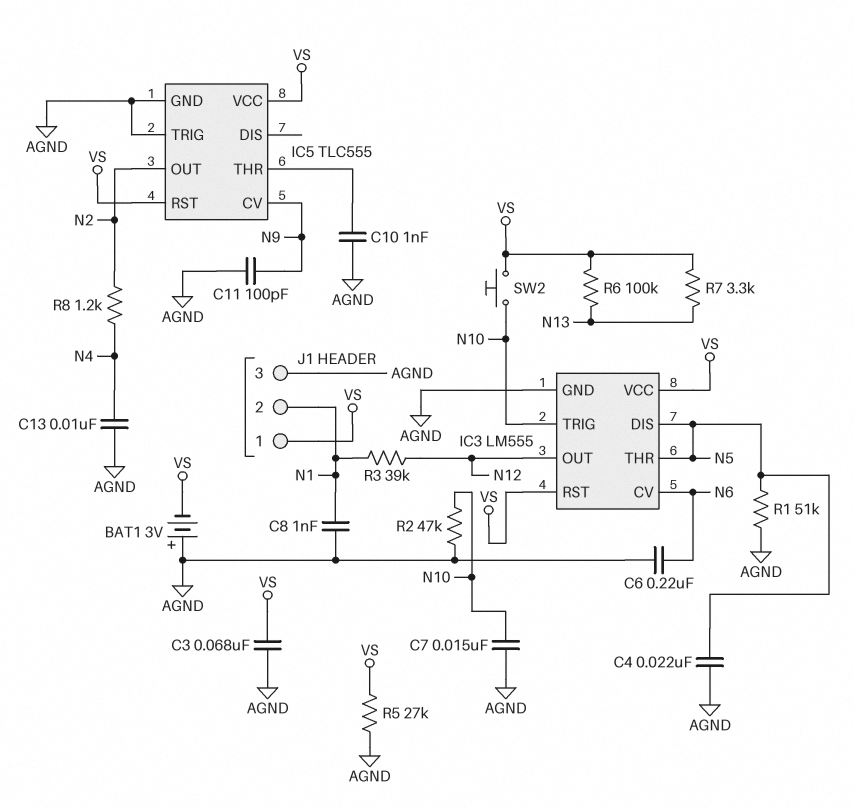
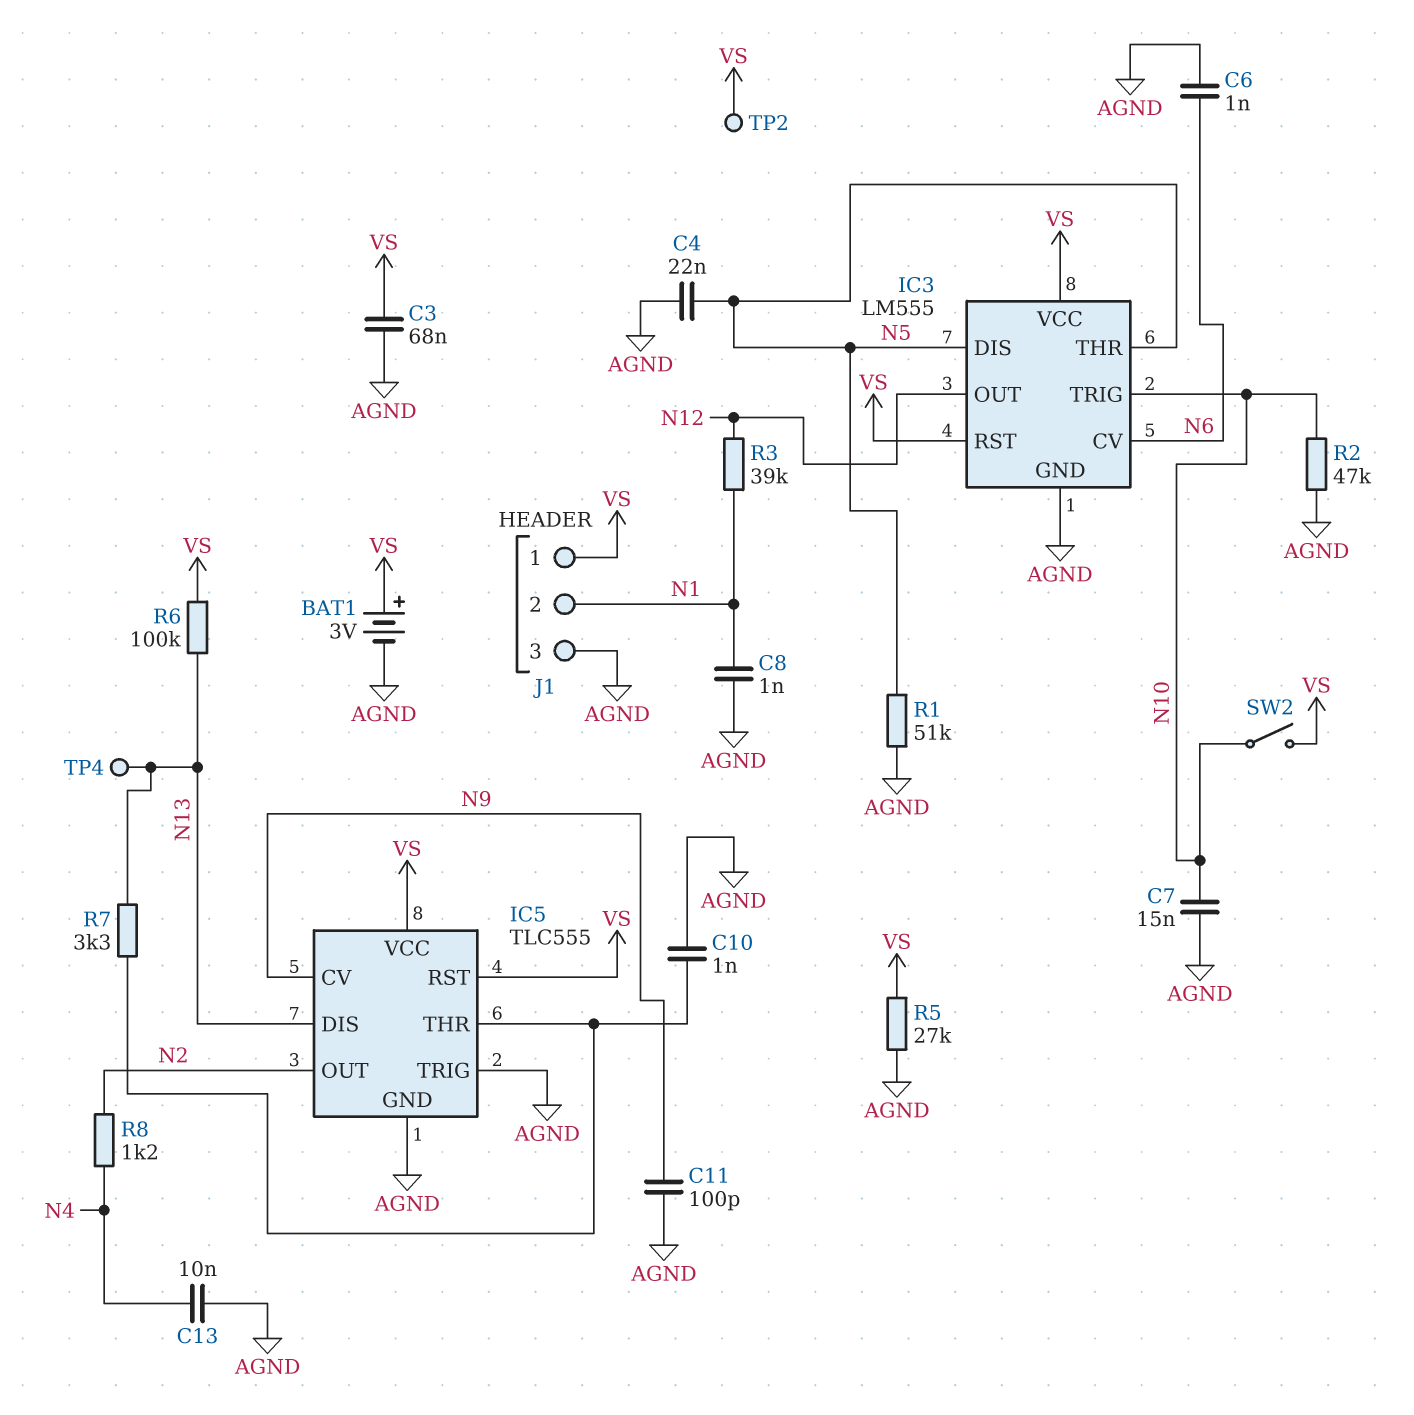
BAT1: 3V (plus AGND, minus VS) -> 3V (plus VS, minus AGND)
C6: 220nF (AGND, N6) -> 1nF (AGND, N6)
IC5 pin DIS: none -> N13
R7: 3.3k (N13, VS) -> 3.3k (IC5/THR, N13)
SW2: button (N10, VS) -> switch (N10, VS)
TP2: none -> test point (VS)
TP4: none -> test point (N13)

